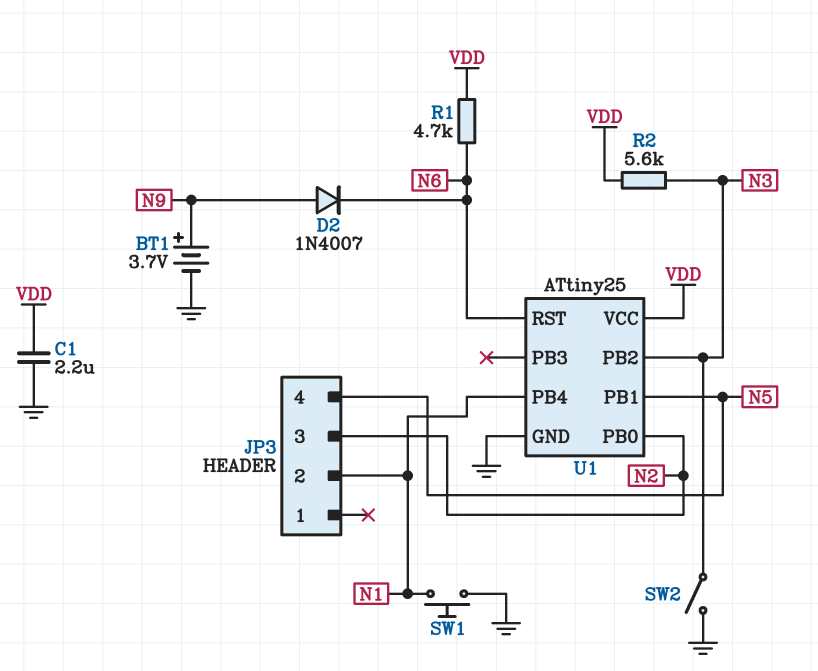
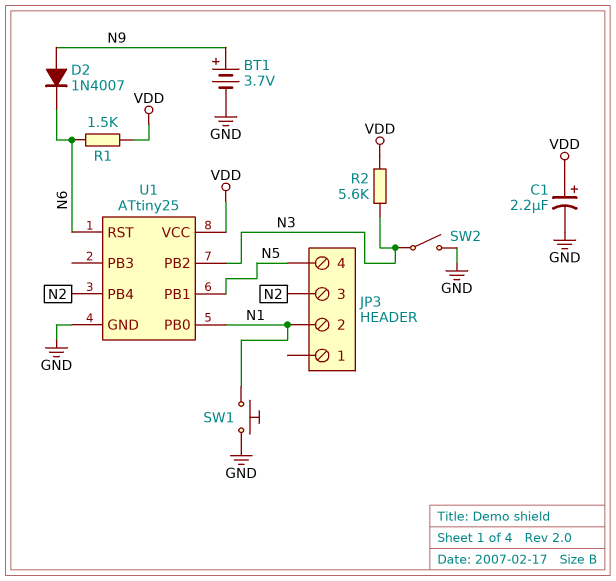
C1: 2.2uF (GND, VDD) -> 2.2uF (plus VDD, minus GND)
R1: 4.7k (N6, VDD) -> 1.5k (N6, VDD)
U1 pin PB0: N2 -> N1
U1 pin PB4: N1 -> N2

